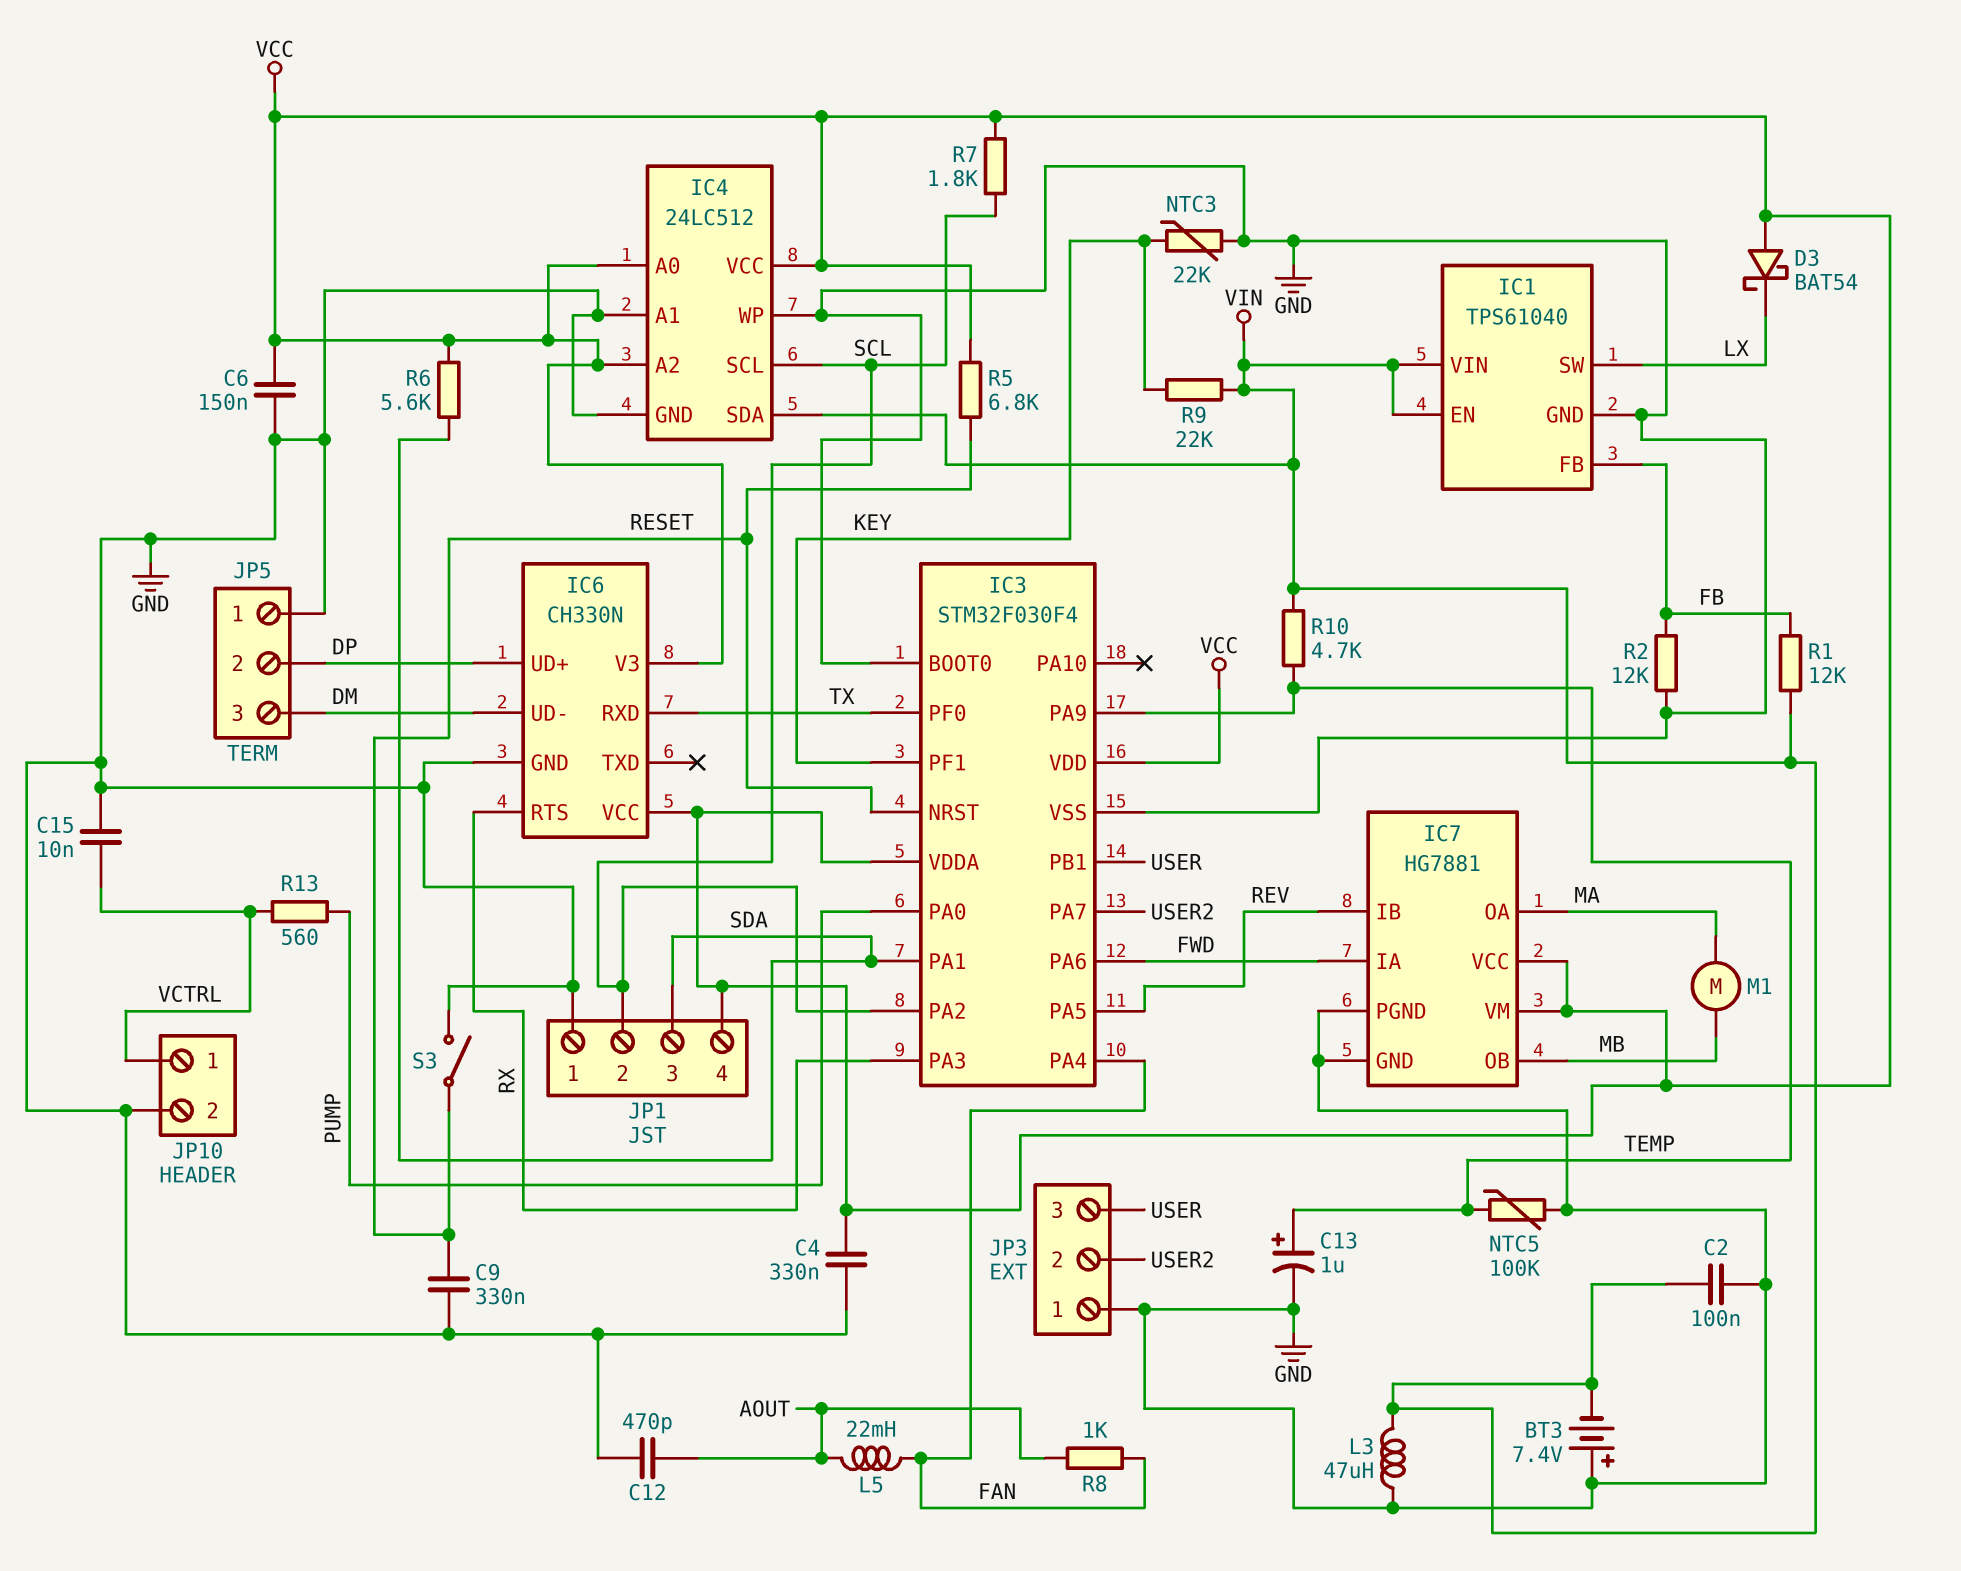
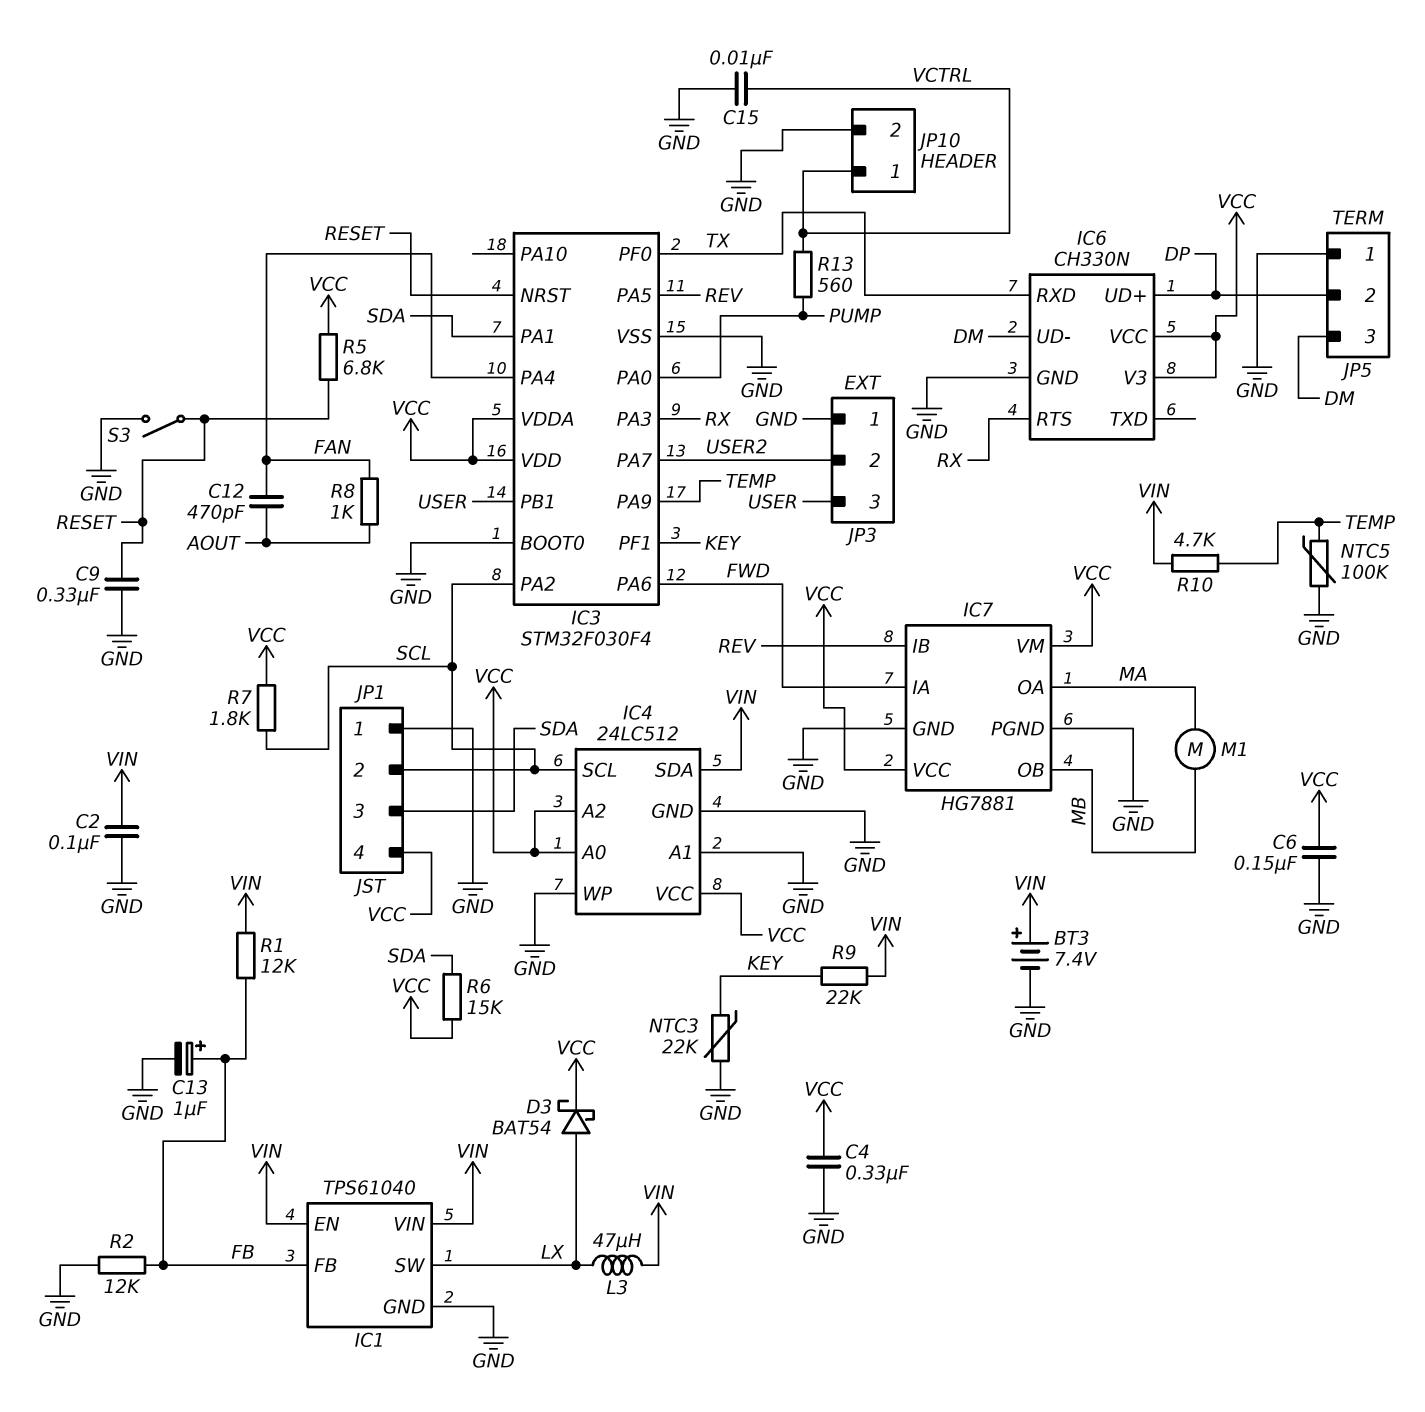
BT3: 7.4V (plus GND, minus VIN) -> 7.4V (plus VIN, minus GND)
C12: 470pF (AOUT, GND) -> 470pF (AOUT, FAN)
C13: 1uF (plus TEMP, minus GND) -> 1uF (plus FB, minus GND)
D3: schottky BAT54 (A VCC, K LX) -> schottky BAT54 (A LX, K VCC)
L3: 47uH (GND, VIN) -> 47uH (LX, VIN)
L5: 22mH (AOUT, FAN) -> none
R6: 5.6k (SDA, VCC) -> 15k (SDA, VCC)

